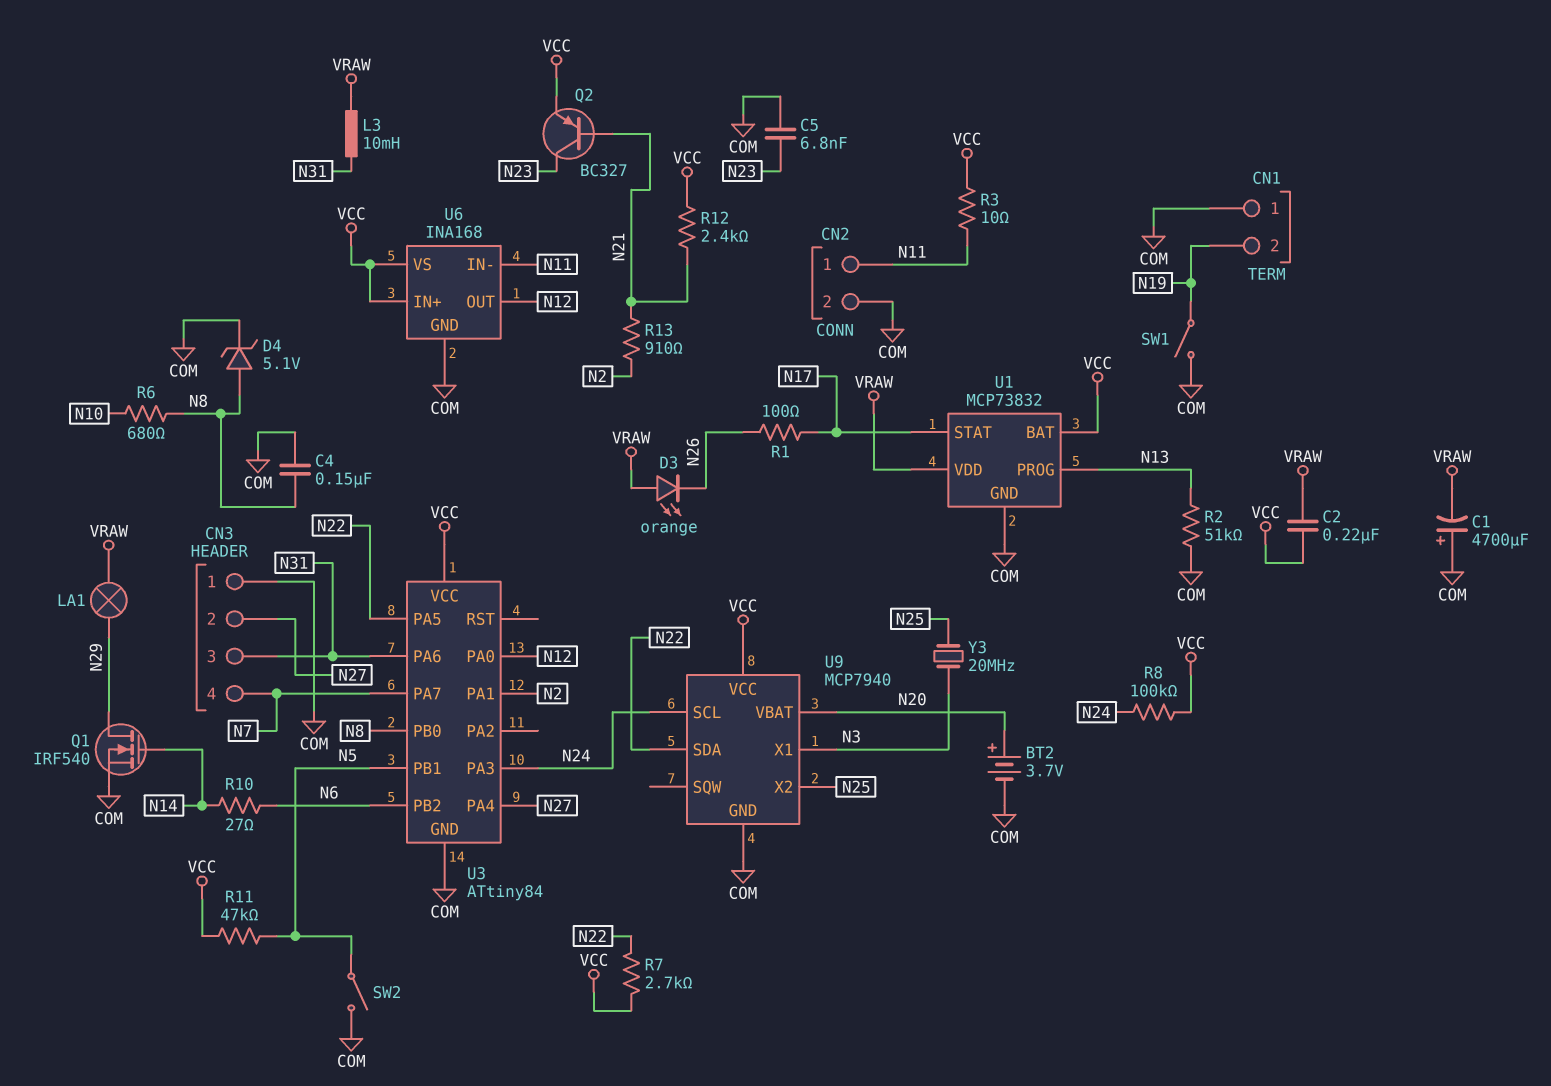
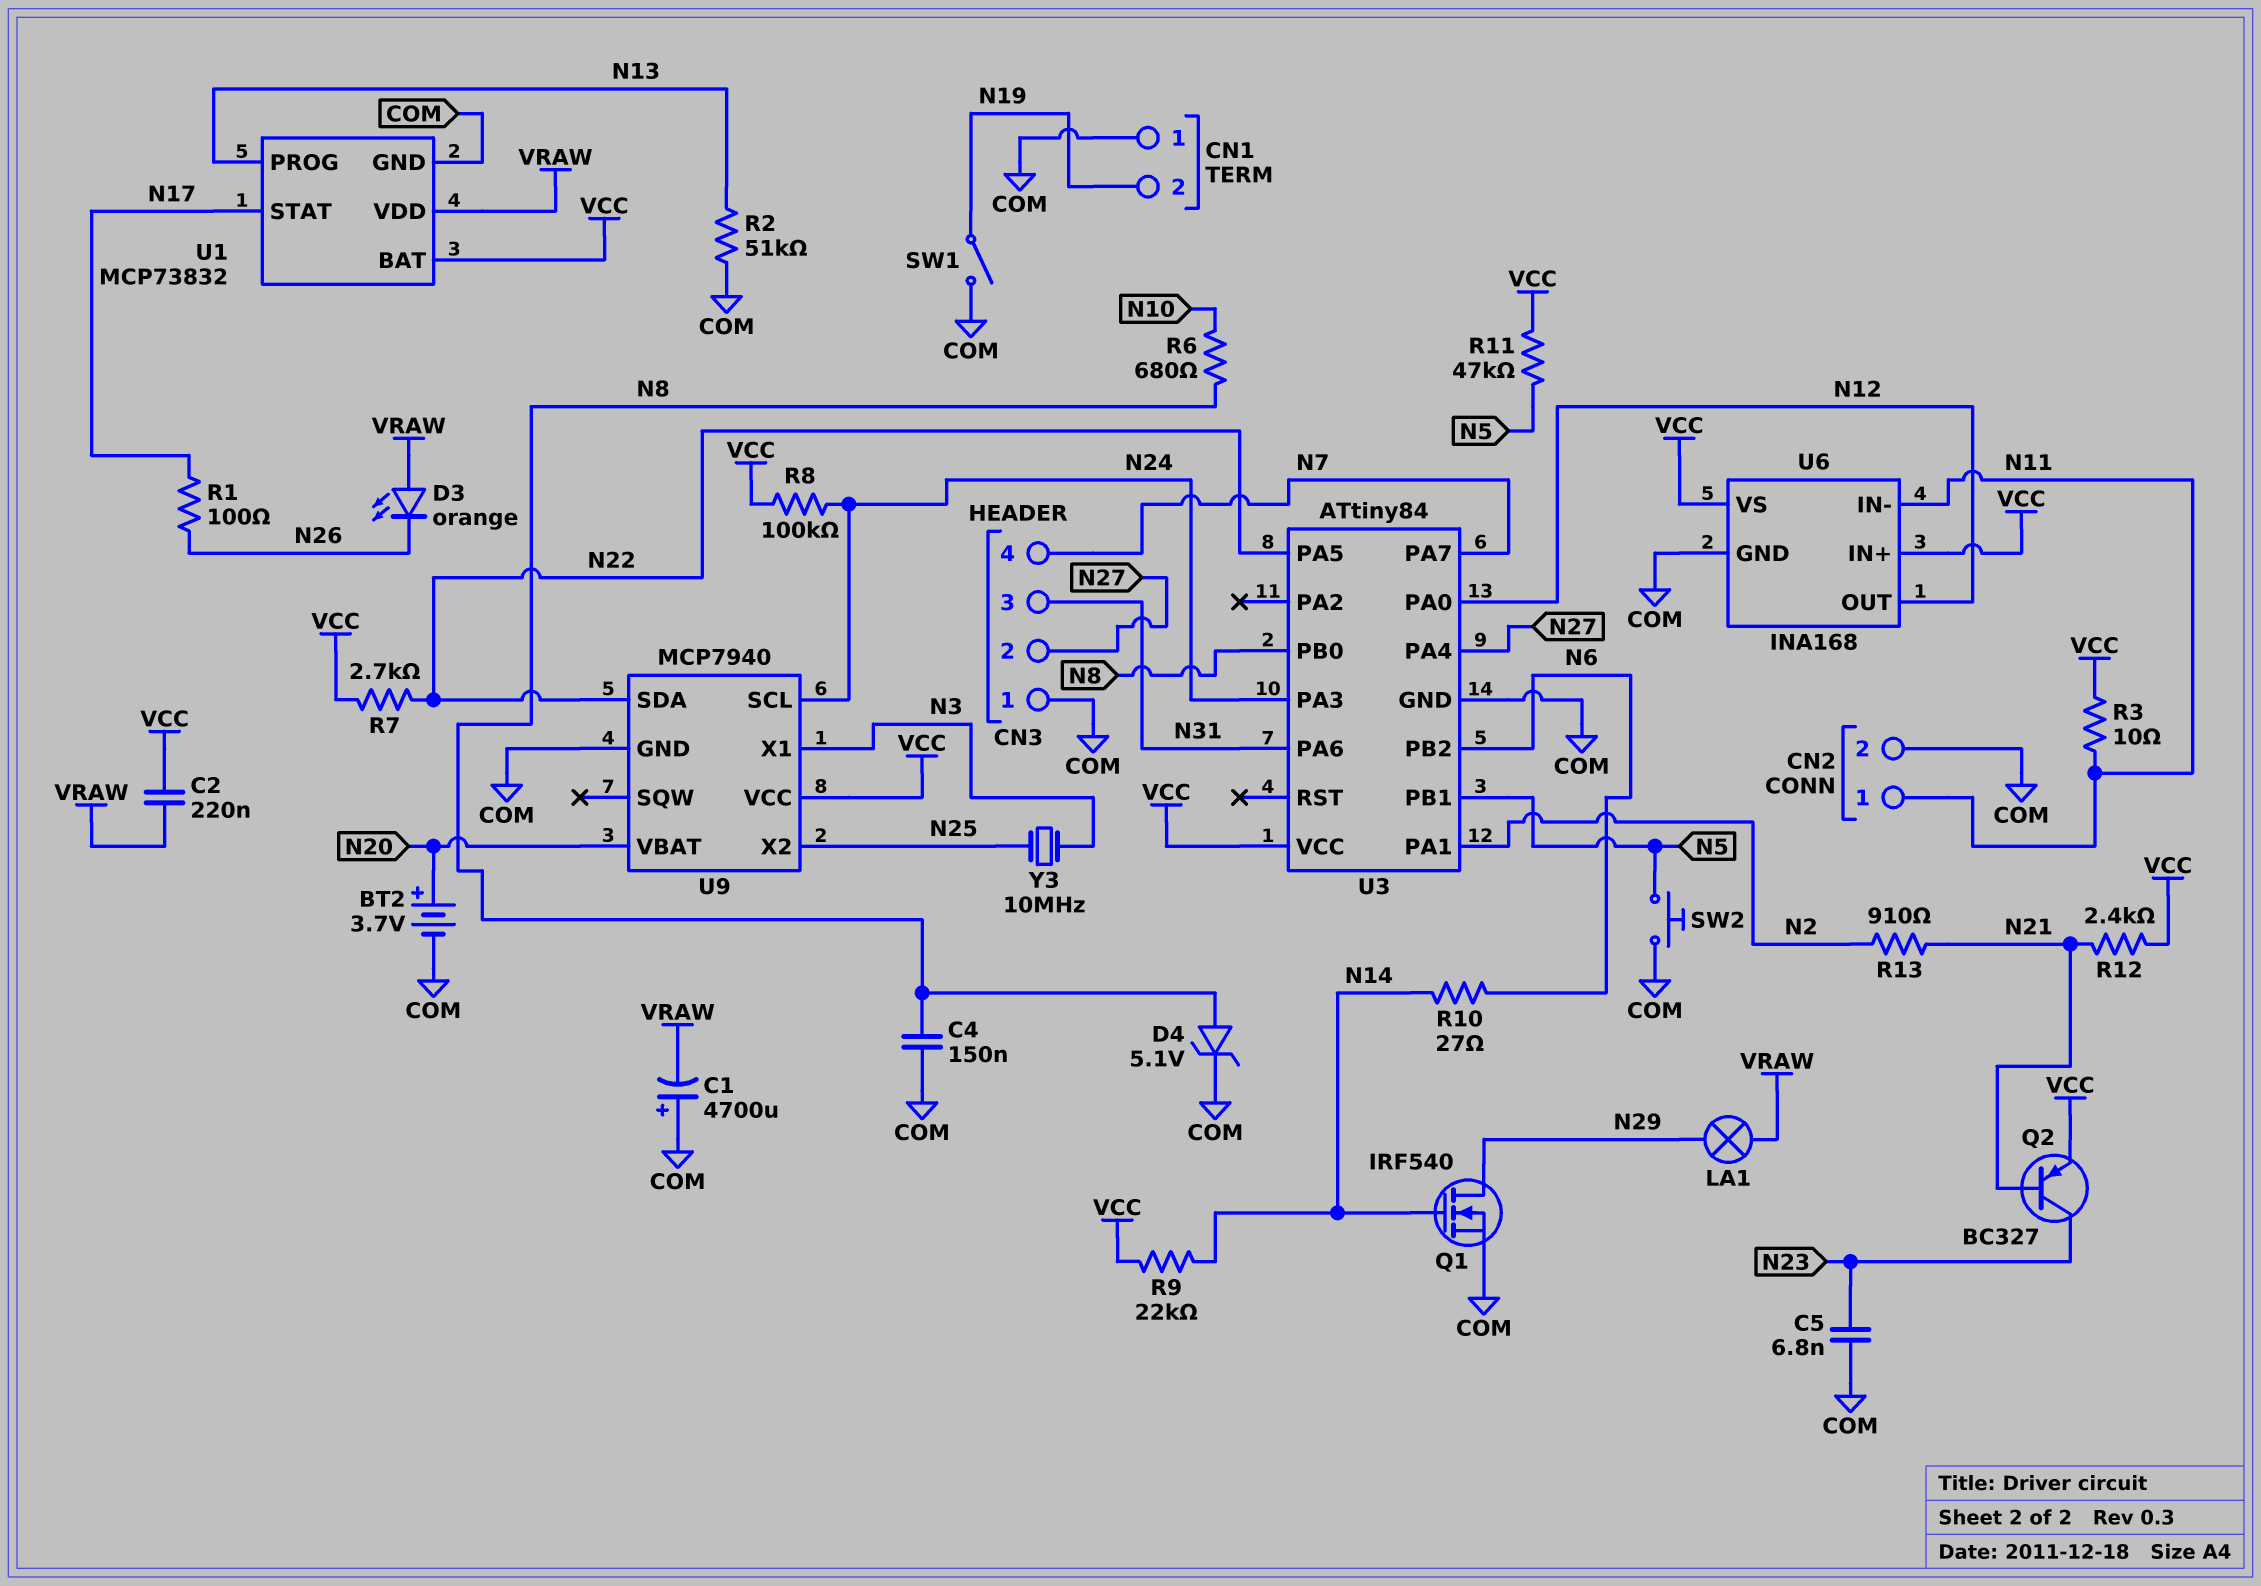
L3: 10mH (N31, VRAW) -> none
R9: none -> 22k (N14, VCC)
SW2: switch (COM, N5) -> button (COM, N5)
Y3: 20MHz (N3, N25) -> 10MHz (N3, N25)

